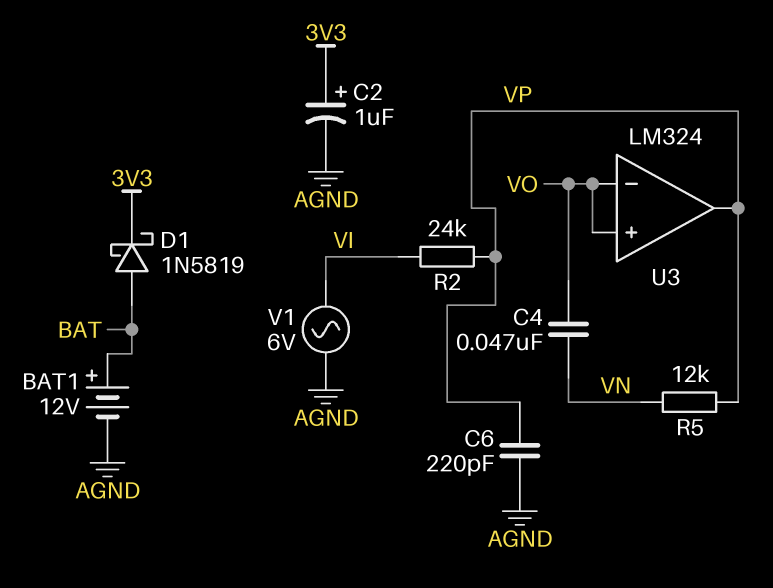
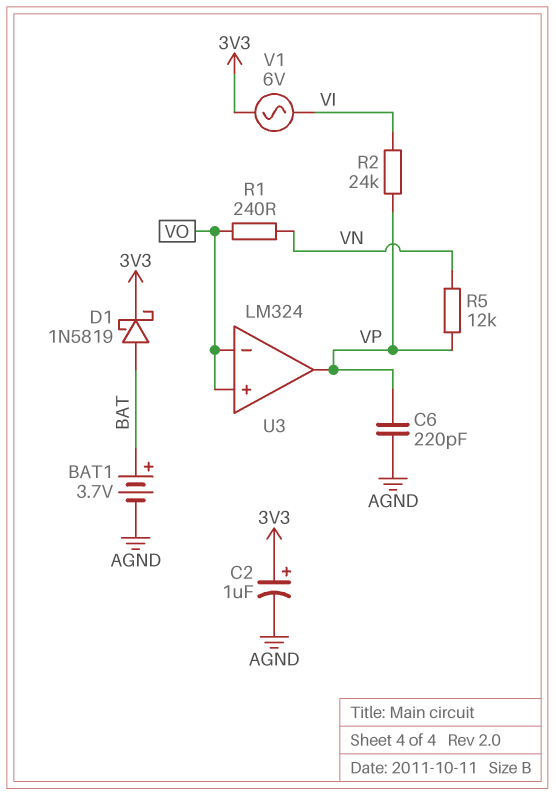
BAT1: 12V (plus BAT, minus AGND) -> 3.7V (plus BAT, minus AGND)
C4: 47nF (VN, VO) -> none
R1: none -> 240 (VN, VO)
V1: AC 6V (AGND, VI) -> AC 6V (3V3, VI)

